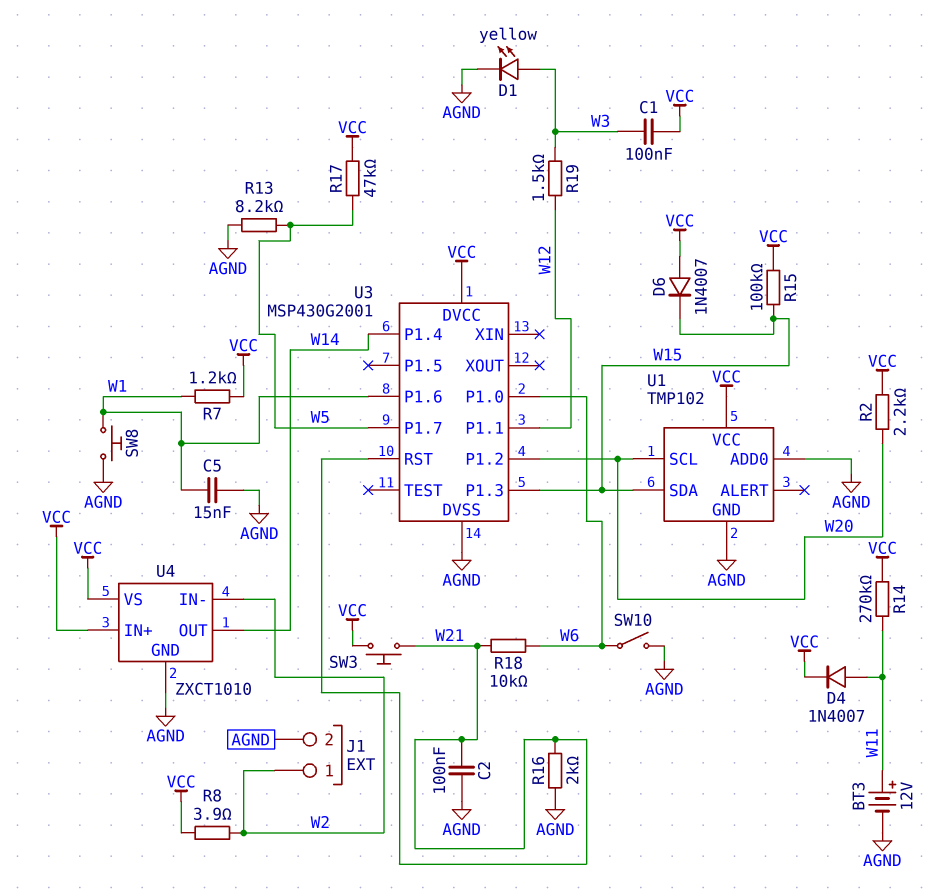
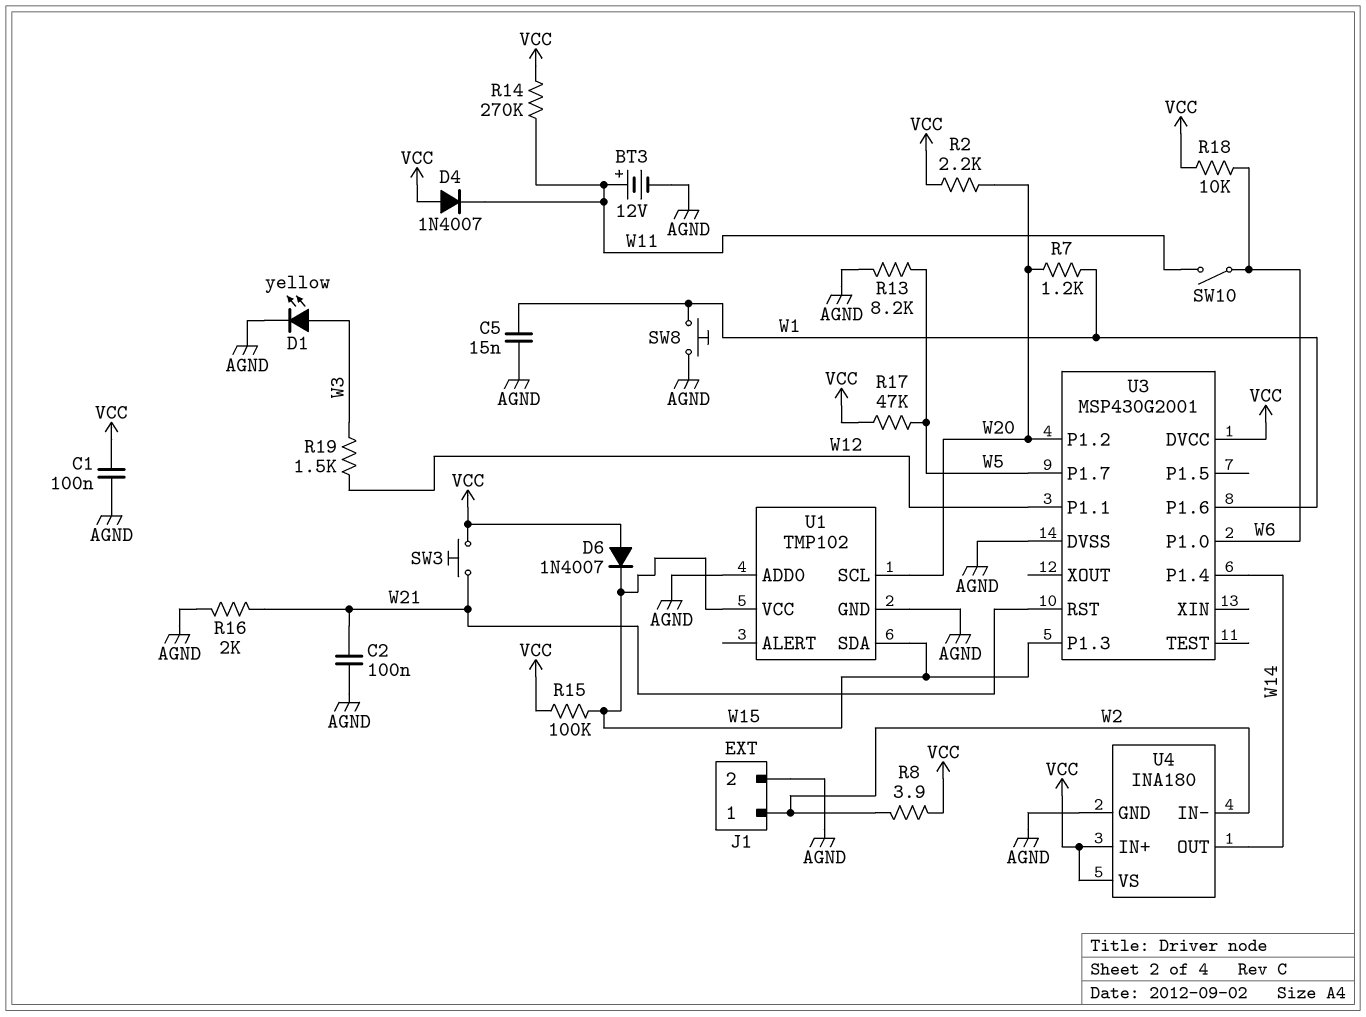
C1: 100nF (VCC, W3) -> 100nF (AGND, VCC)
D4: diode 1N4007 (A W11, K VCC) -> diode 1N4007 (A VCC, K W11)
R7: 1.2k (VCC, W1) -> 1.2k (W1, W20)
R18: 10k (W6, W21) -> 10k (VCC, W6)
SW10: switch (AGND, W6) -> switch (W6, W11)
U1 pin VCC: VCC -> W15
U4: ZXCT1010 -> INA180

